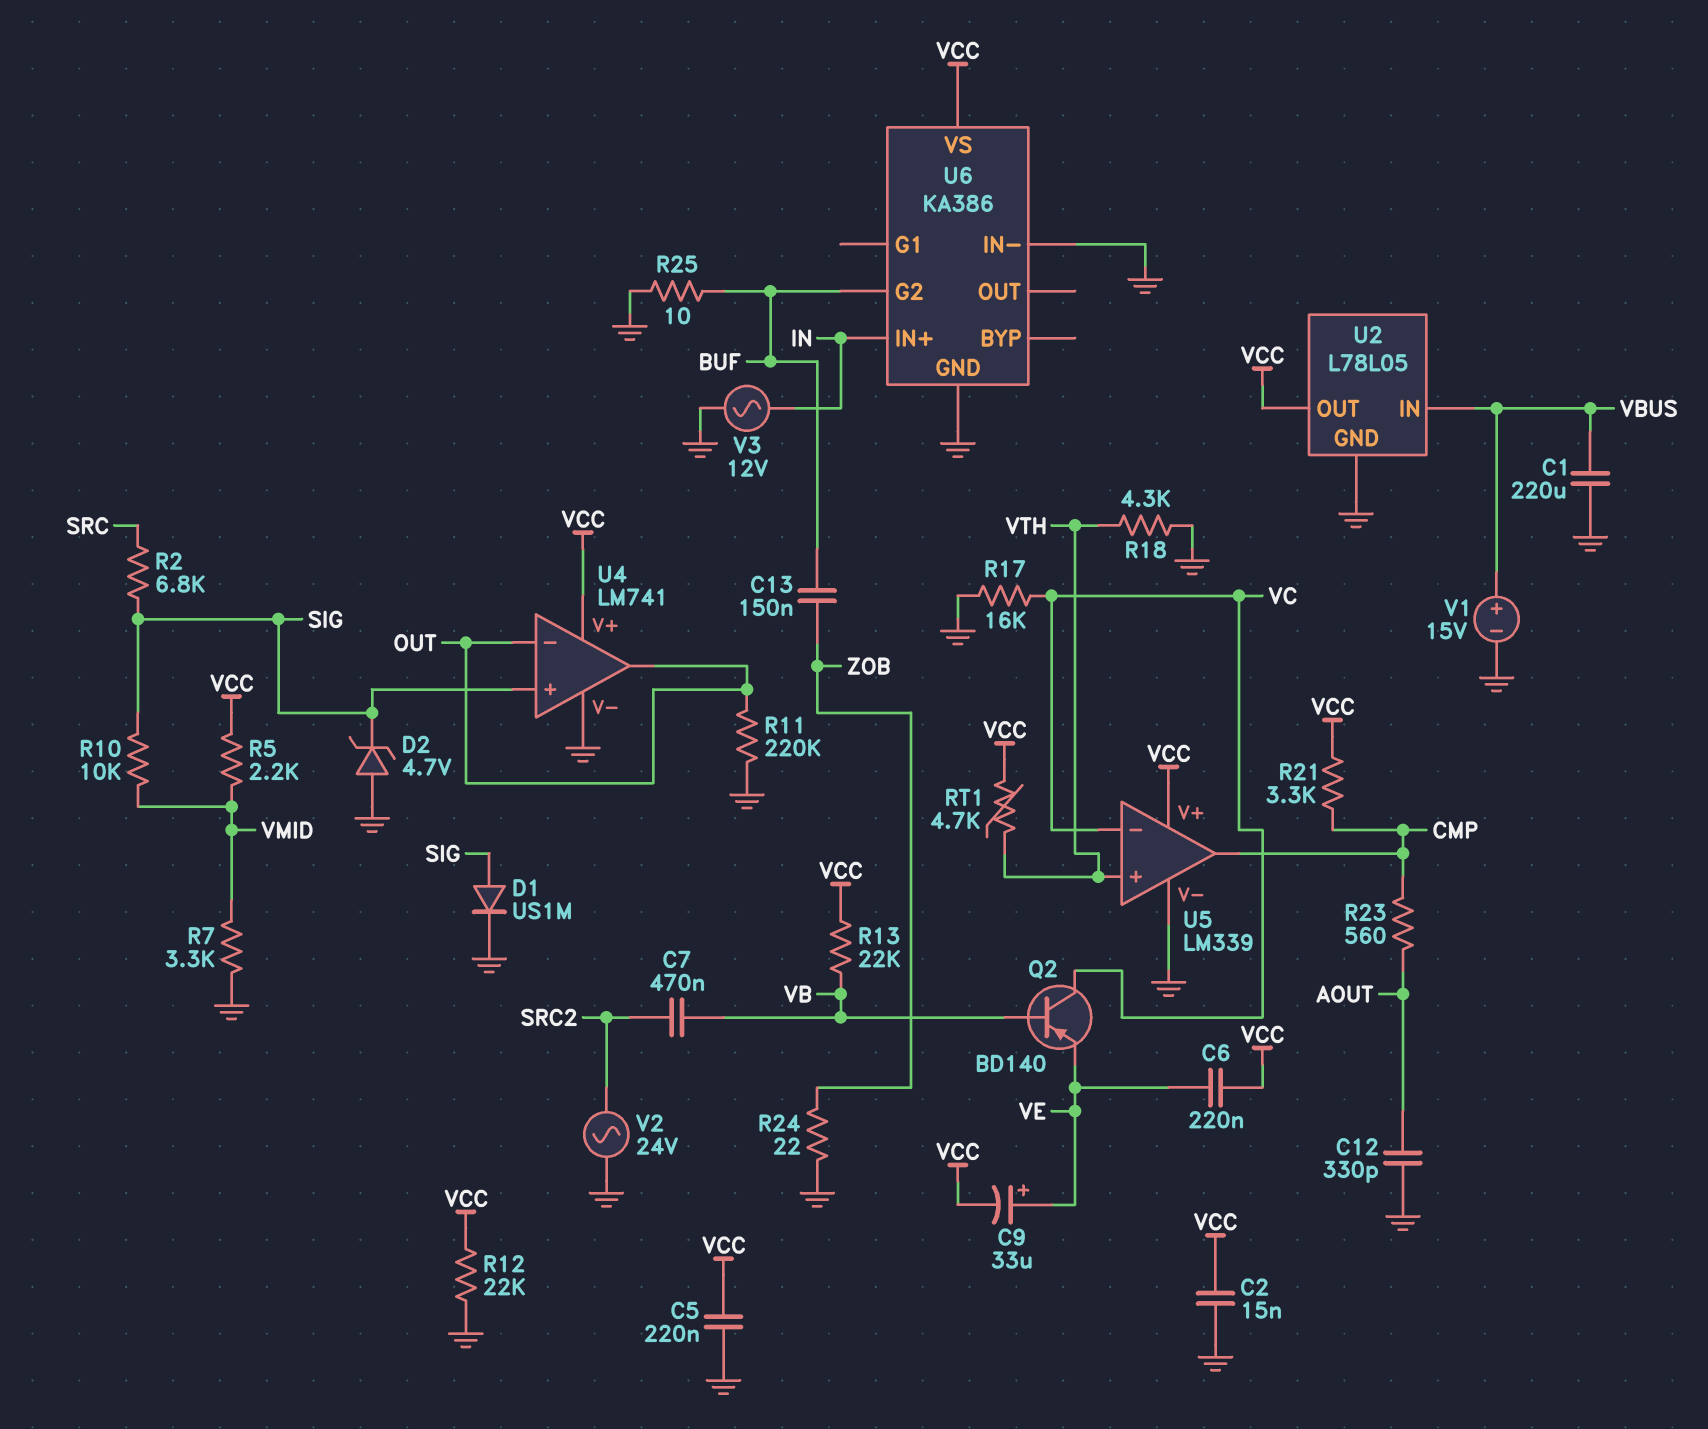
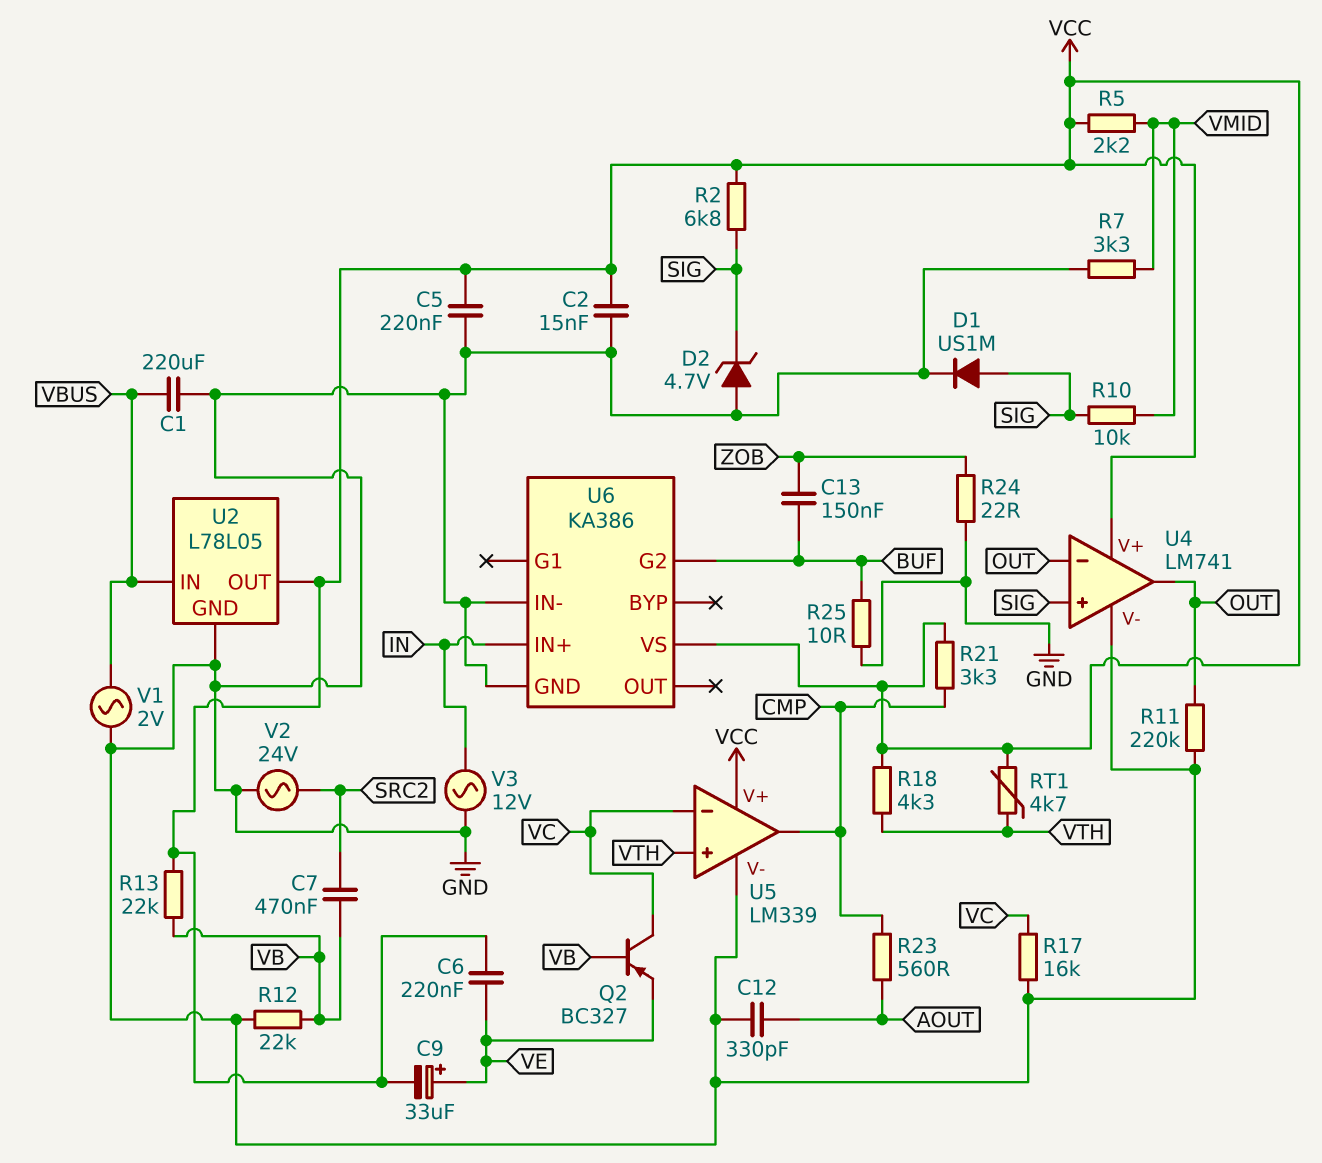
Q2: PNP BD140 (B VB, C VC, E VE) -> PNP BC327 (B VB, C VC, E VE)
R2: 6.8k (SIG, SRC) -> 6.8k (SIG, VCC)
R12: 22k (GND, VCC) -> 22k (GND, VB)
R18: 4.3k (GND, VTH) -> 4.3k (VCC, VTH)
V1: 15V (plus VBUS, minus GND) -> AC 2V (GND, VBUS)

